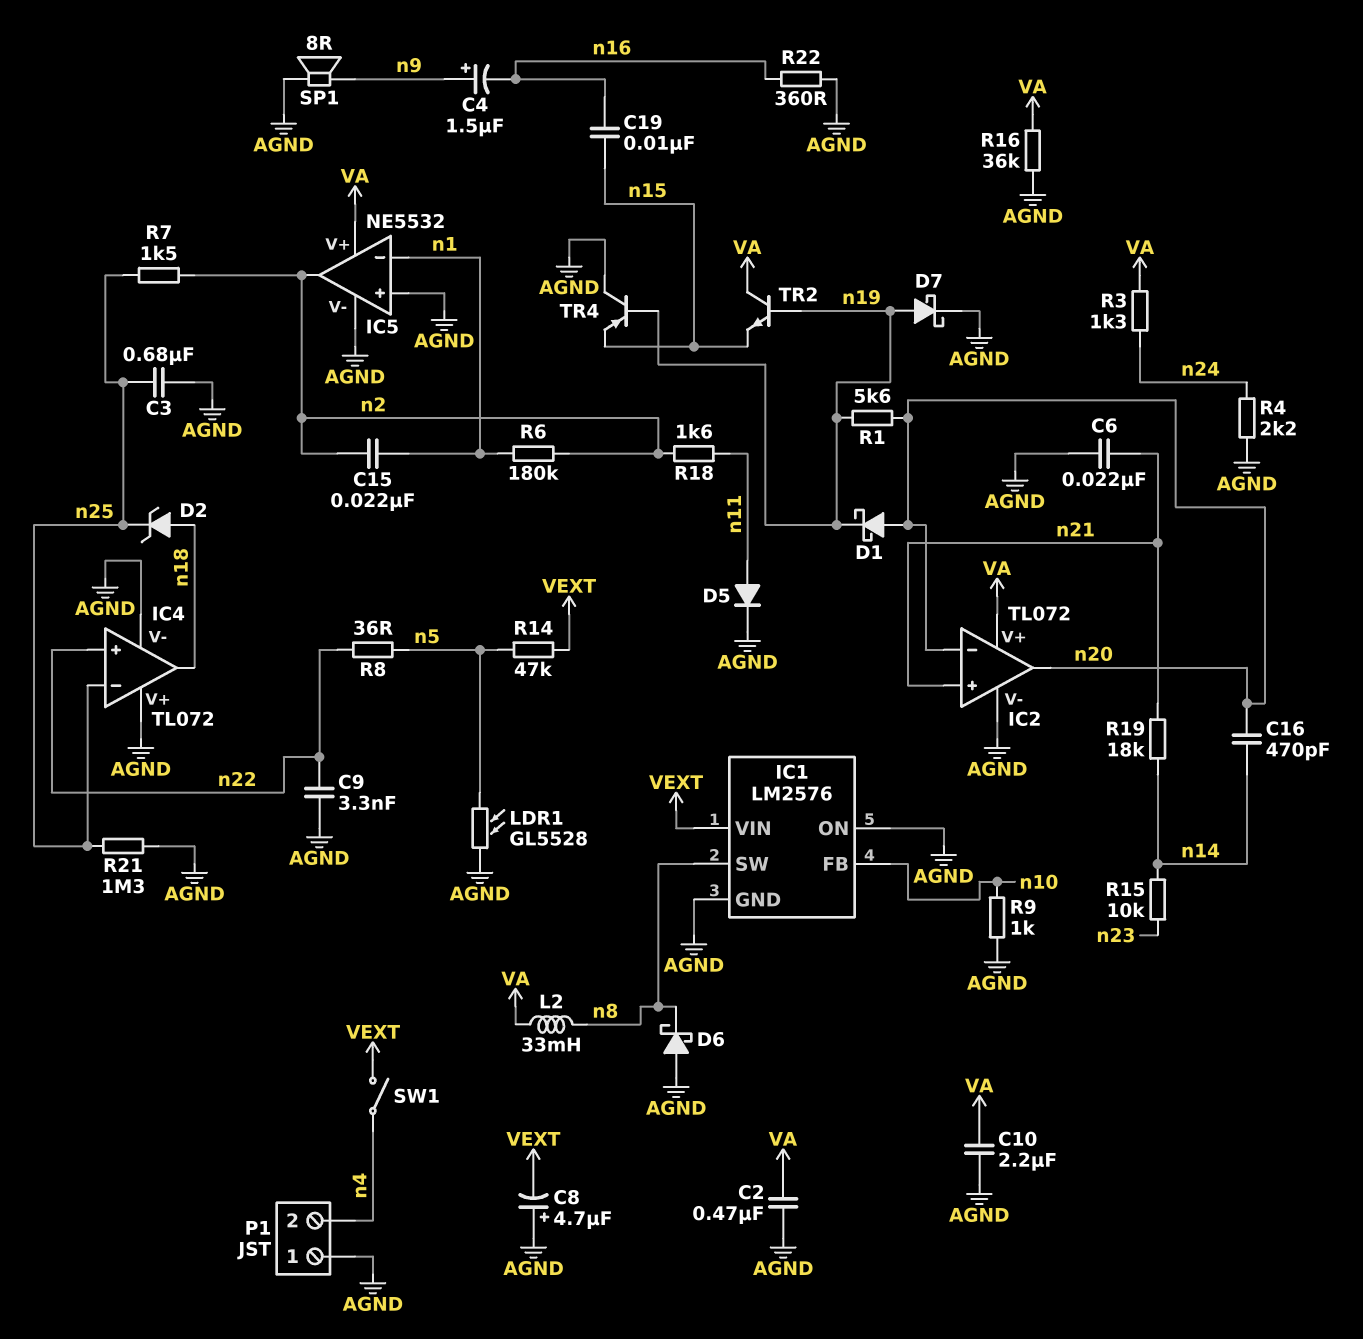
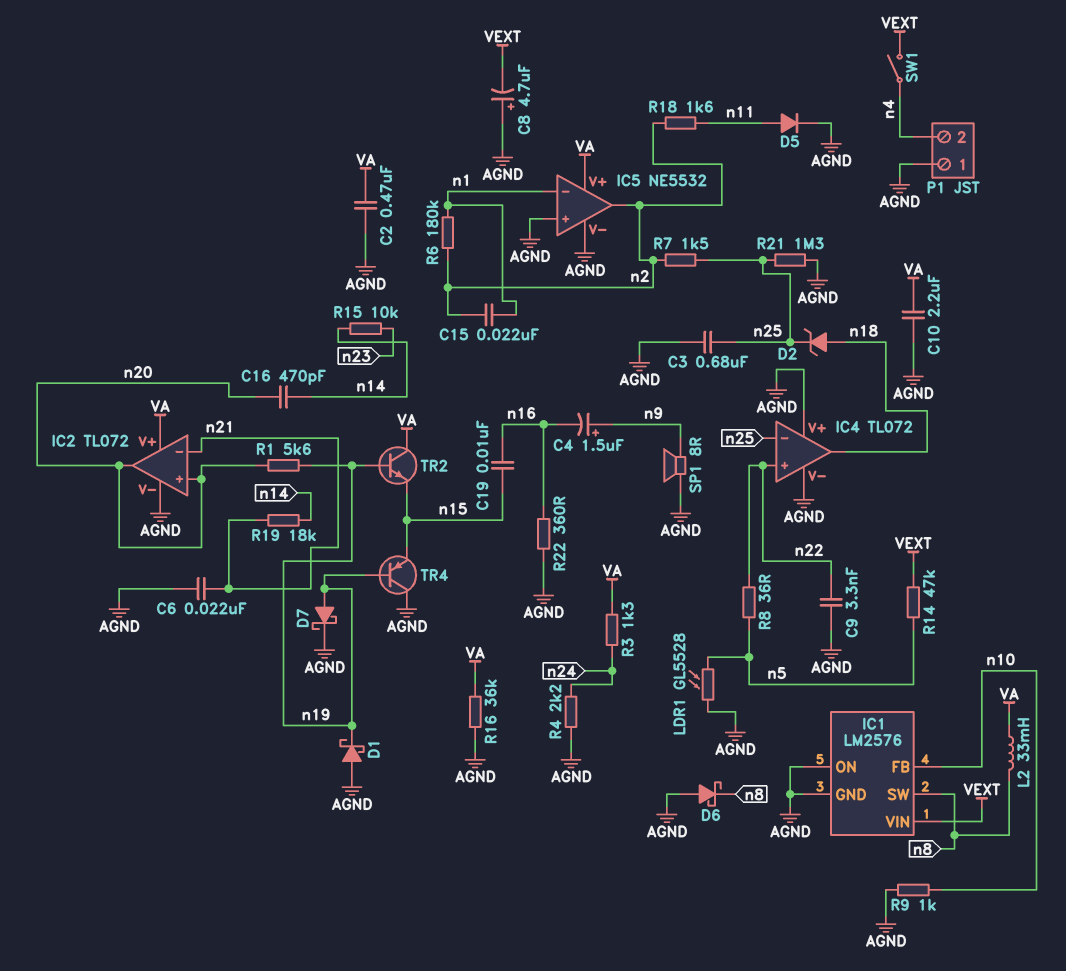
D1: schottky (A n20, K n19) -> schottky (A AGND, K n19)
IC2 pin in+: n21 -> n20
IC2 pin in-: n20 -> n21

